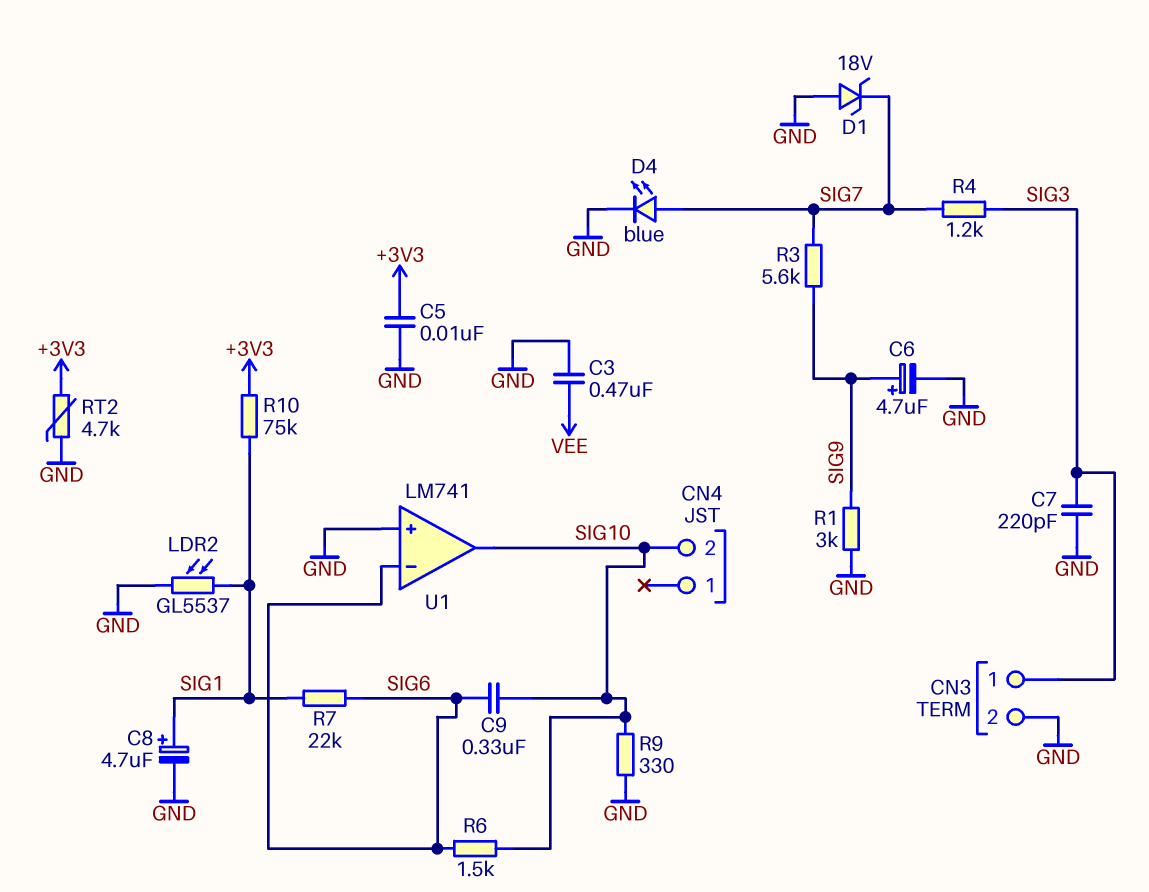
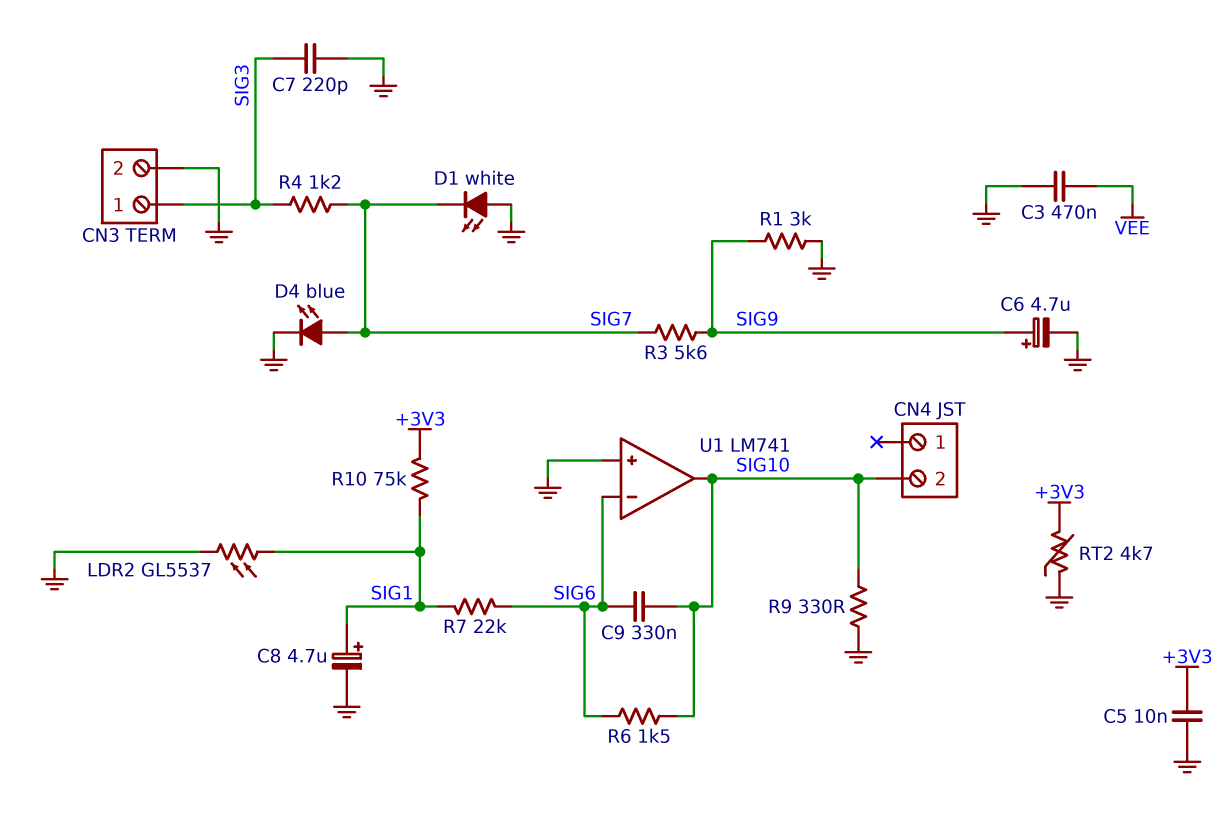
D1: zener 18V (A GND, K SIG7) -> LED white (A GND, K SIG7)

